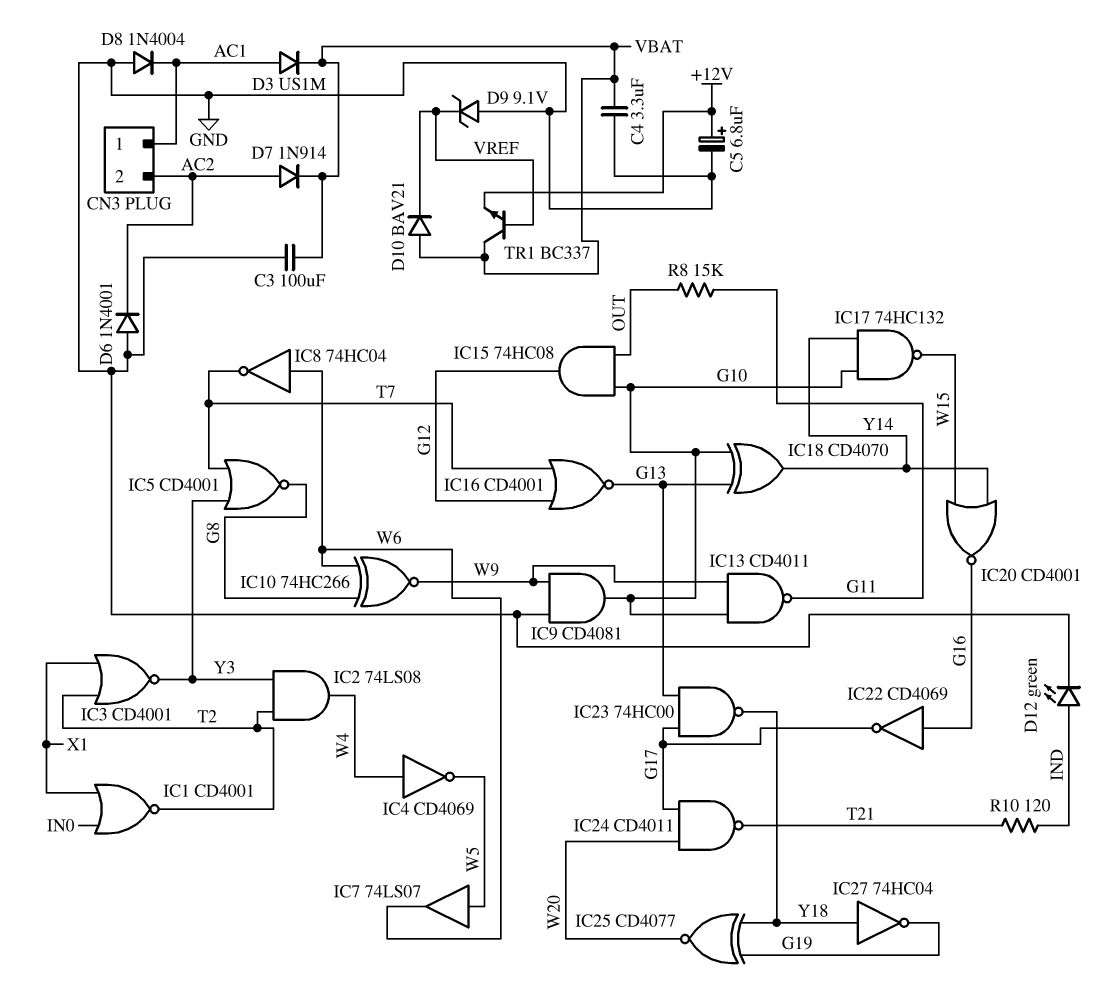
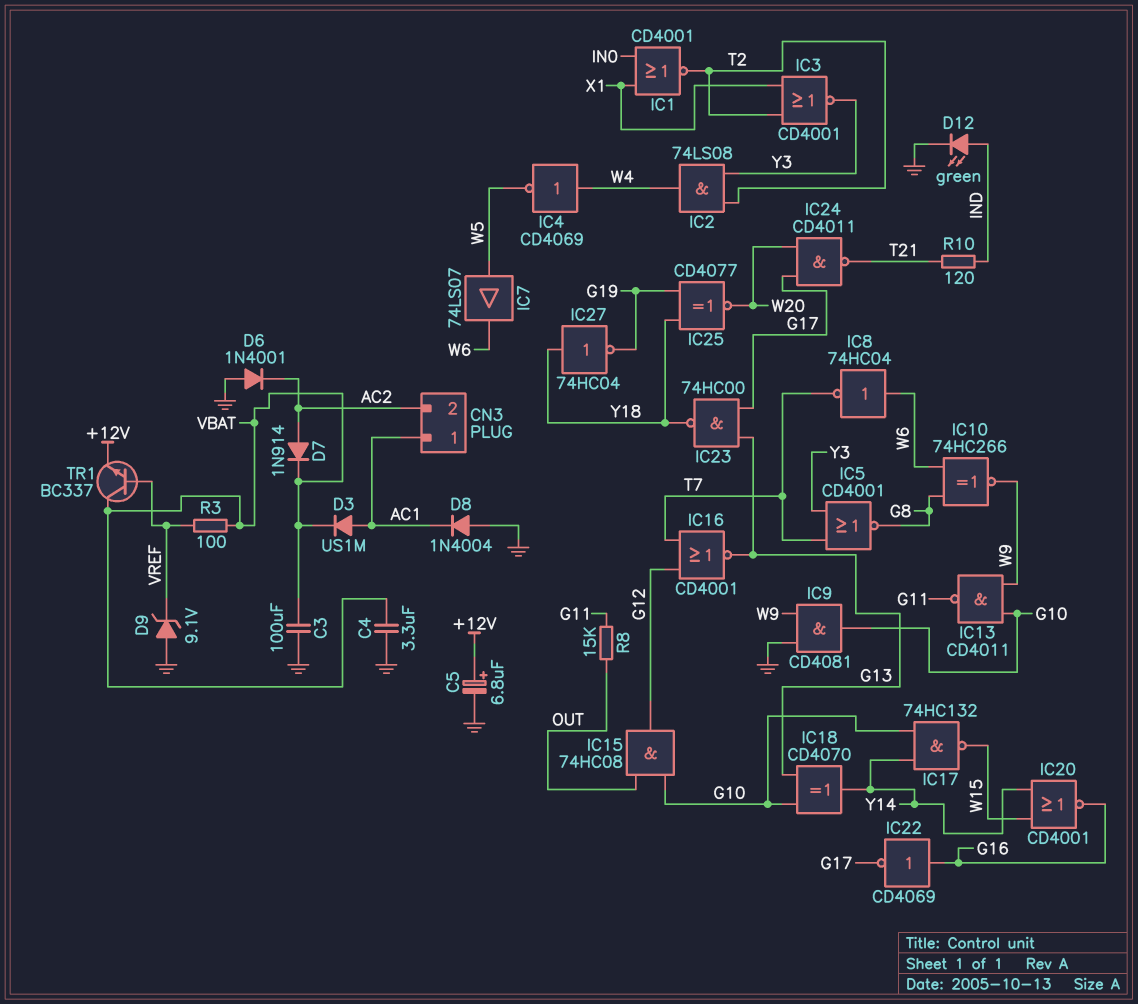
D10: diode BAV21 (A VBAT, K VREF) -> none
R3: none -> 100 (VBAT, VREF)

